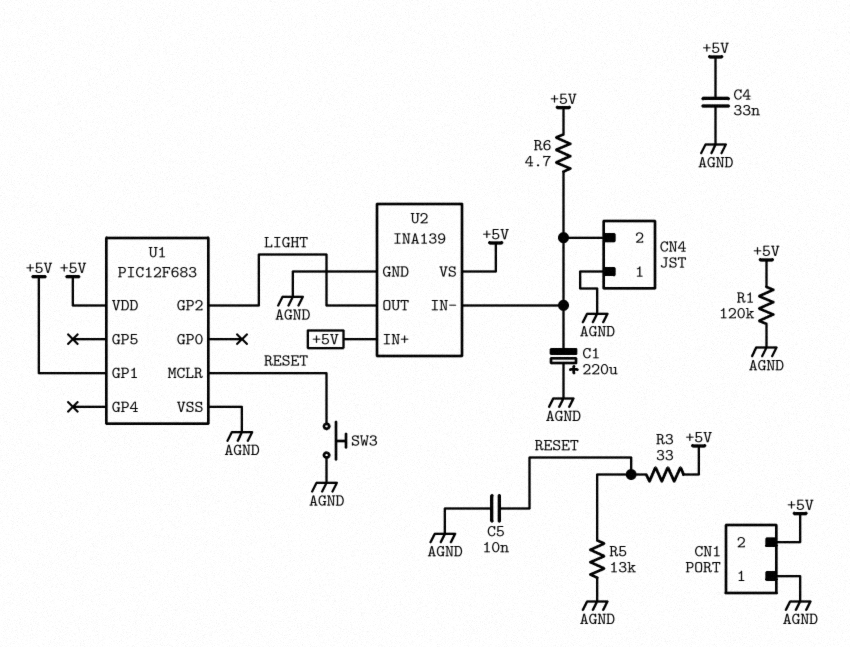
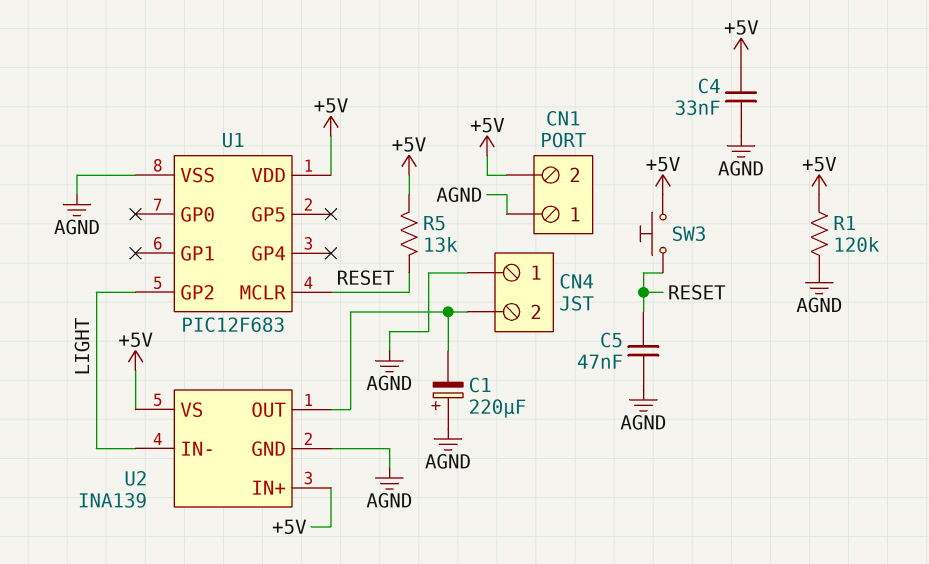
C5: 10nF (AGND, RESET) -> 47nF (AGND, RESET)
R3: 33 (+5V, RESET) -> none
R5: 13k (AGND, RESET) -> 13k (+5V, RESET)
R6: 4.7 (+5V, CN4/2) -> none
SW3: button (AGND, RESET) -> button (+5V, RESET)
U1 pin GP1: +5V -> none
U2 pin IN-: CN4/2 -> LIGHT
U2 pin OUT: LIGHT -> CN4/2

